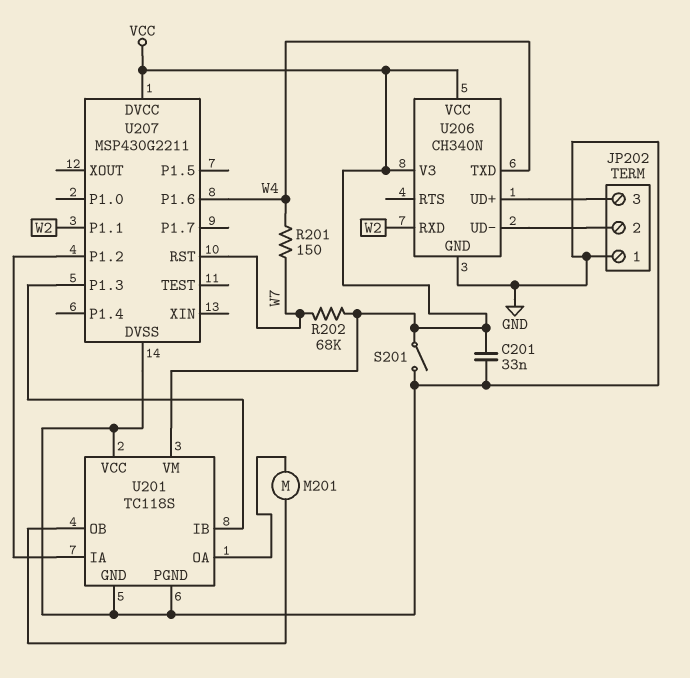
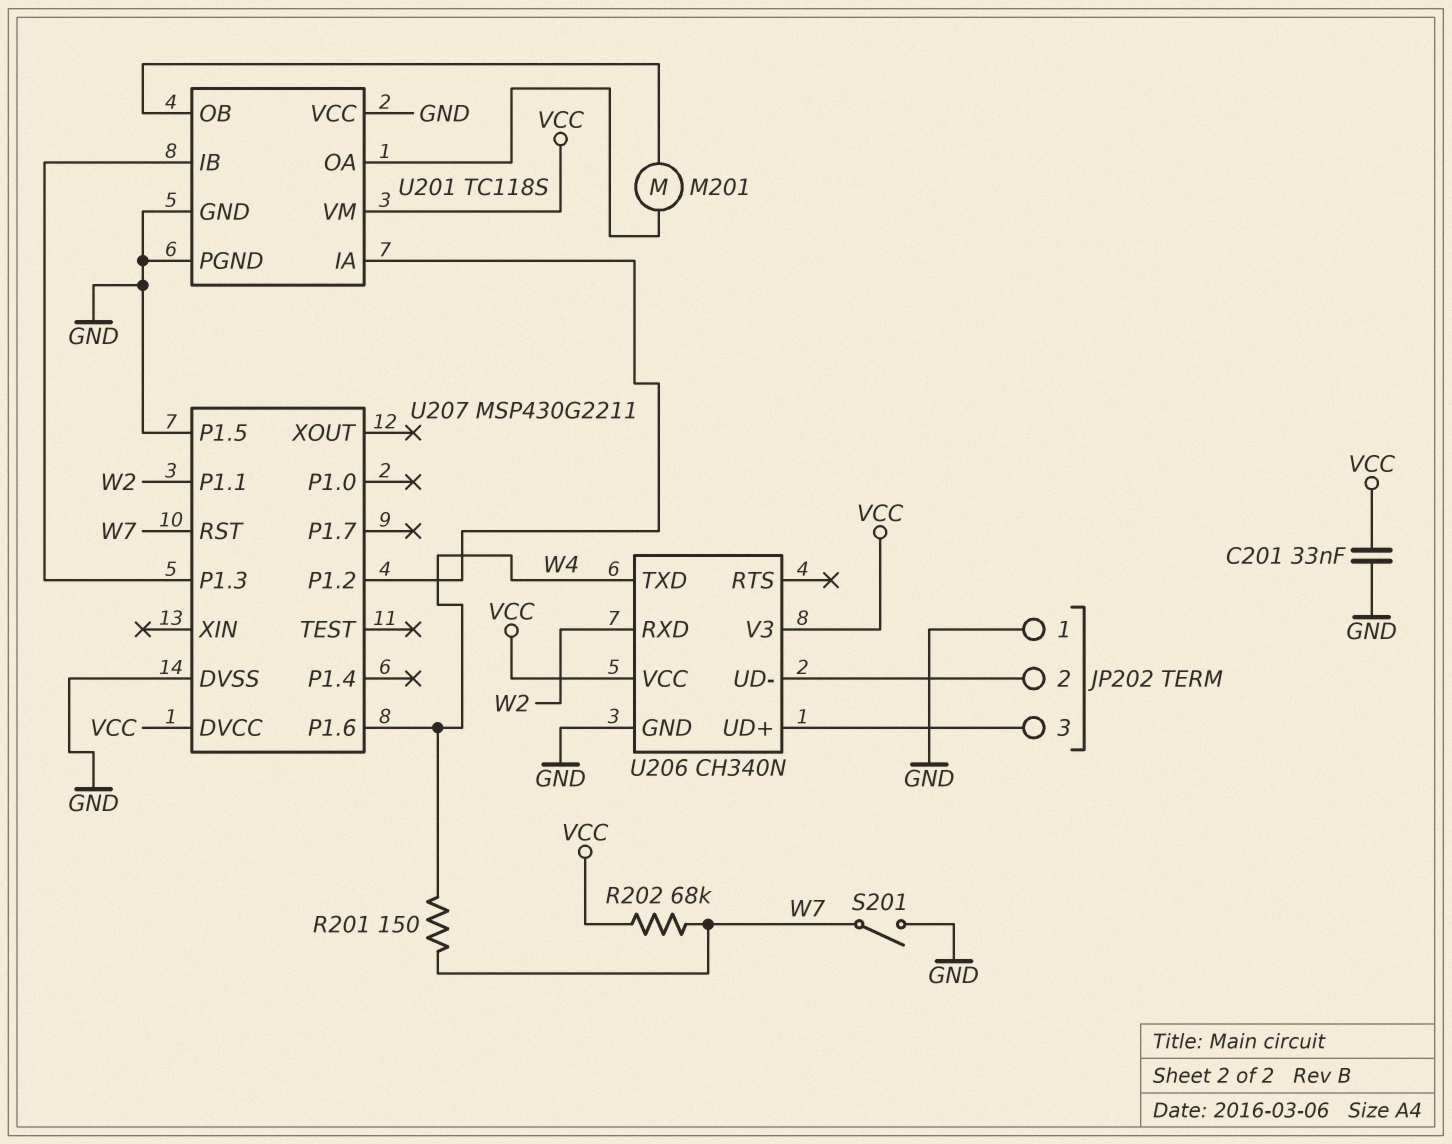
S201: switch (GND, VCC) -> switch (GND, W7)
U207 pin P1.5: none -> GND

